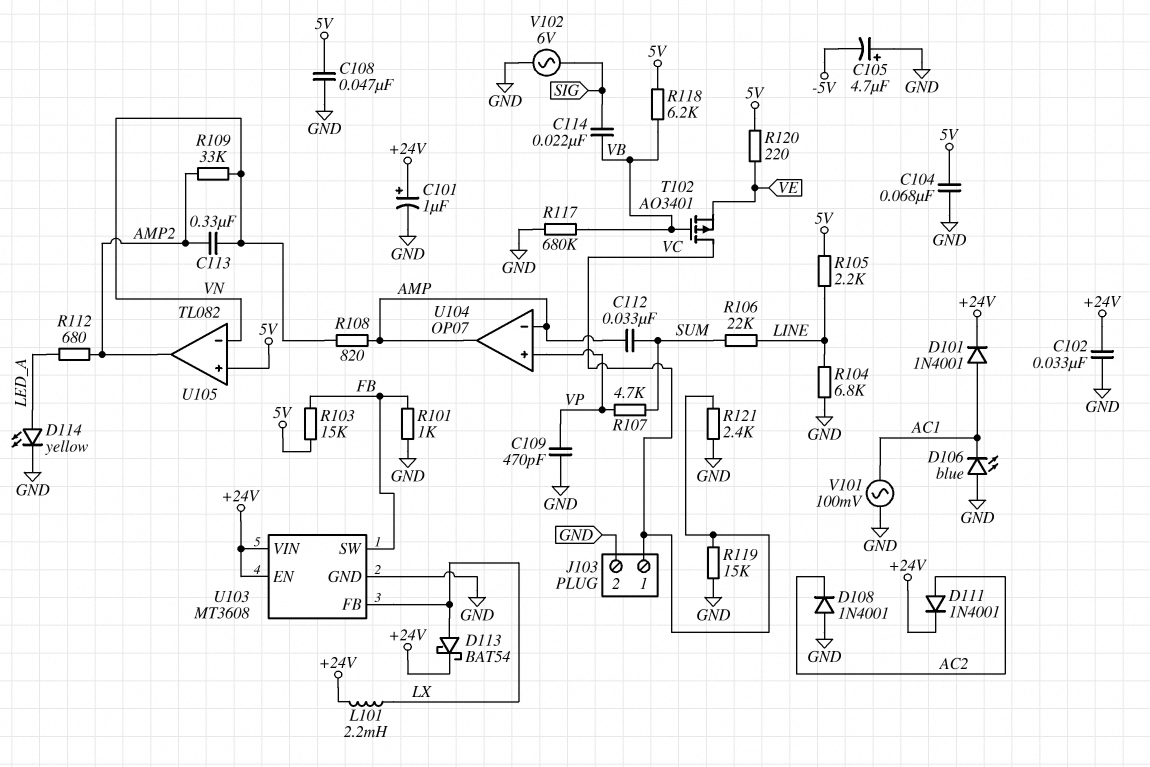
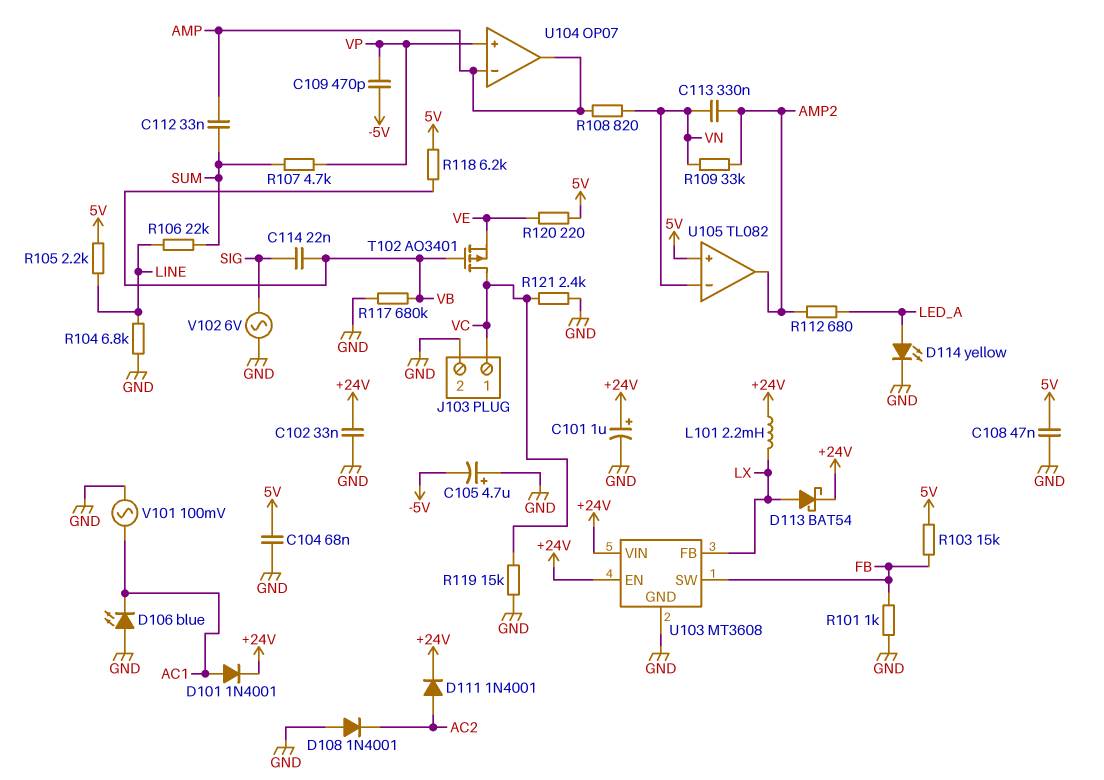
C109: 470pF (GND, VP) -> 470pF (-5V, VP)

